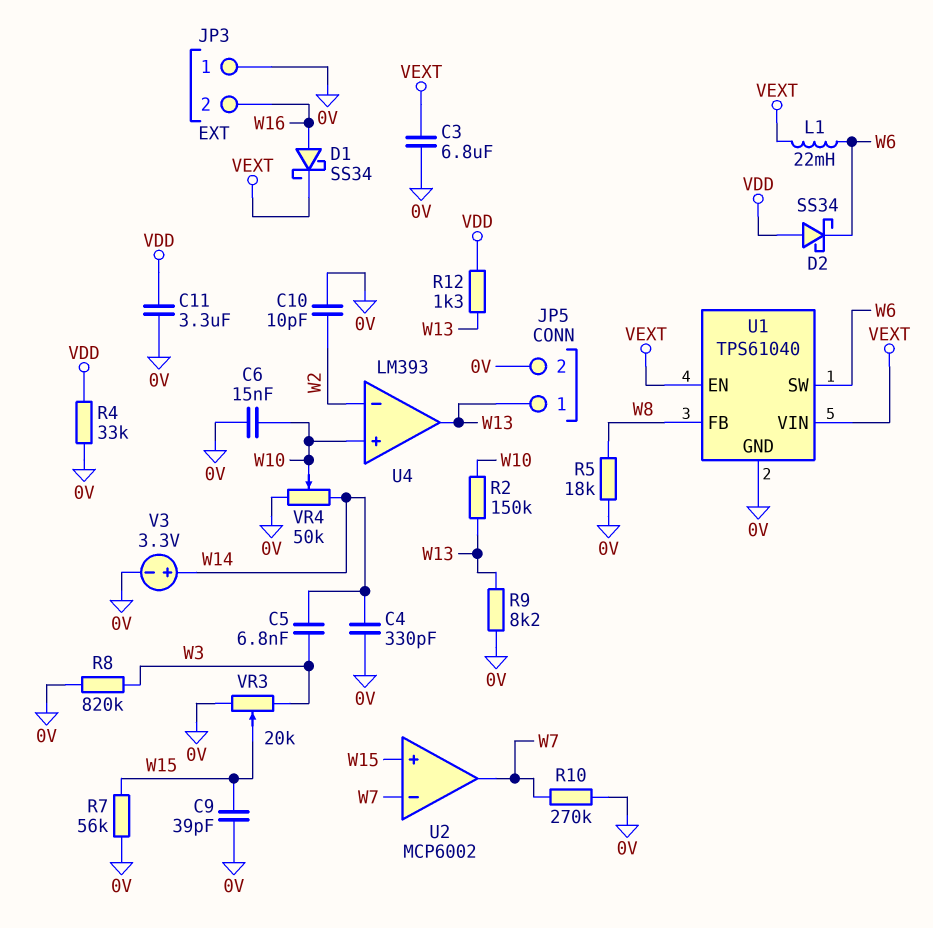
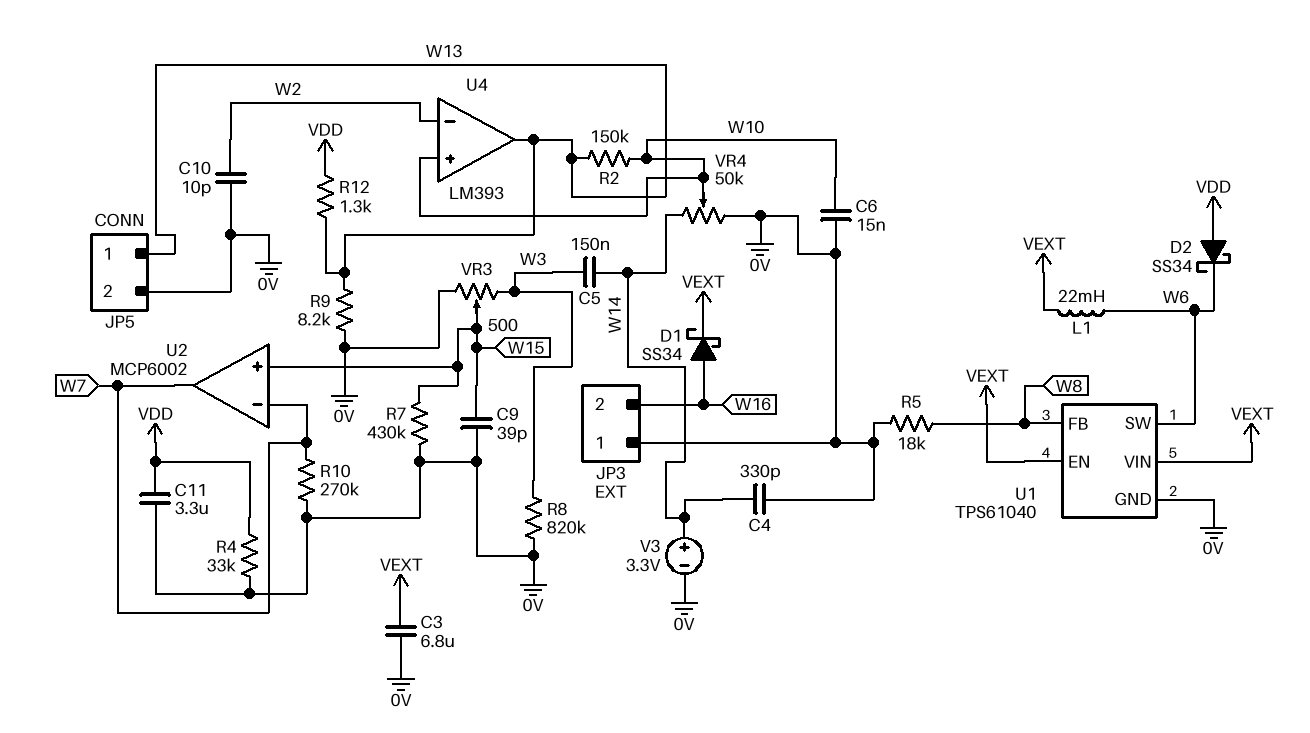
C5: 6.8nF (W3, W14) -> 150nF (W3, W14)
R7: 56k (0V, W15) -> 430k (0V, W15)
VR3: 20k (0V, W3, wiper W15) -> 500 (0V, W3, wiper W15)

